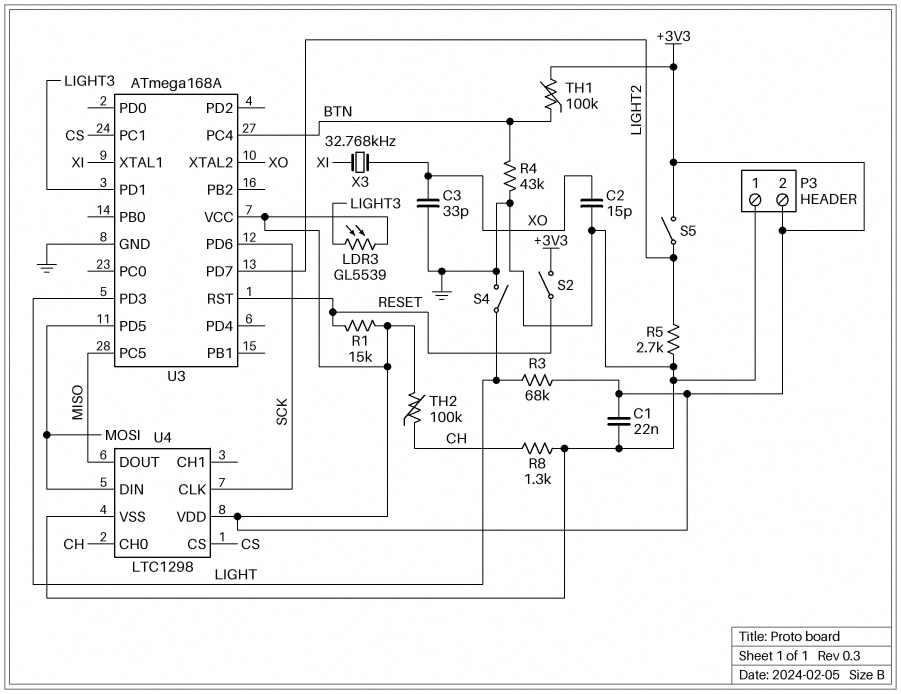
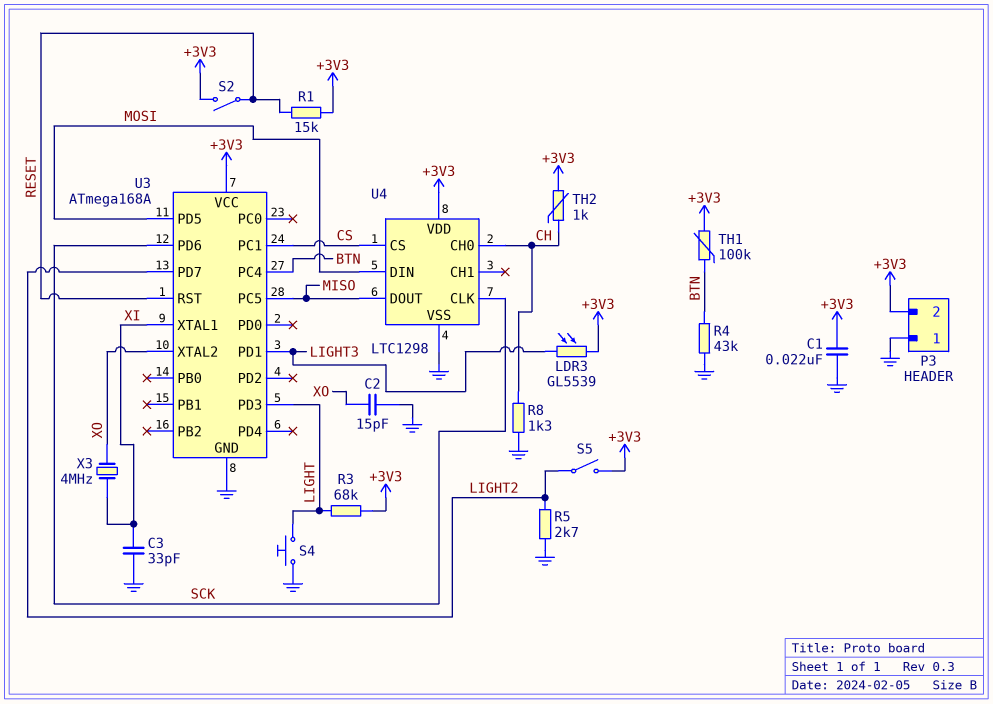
C3: 33pF (GND, XO) -> 33pF (GND, XI)
S4: switch (GND, LIGHT) -> button (GND, LIGHT)
TH2: 100k (+3V3, CH) -> 1k (+3V3, CH)
X3: 32.768kHz (XI, XO) -> 4MHz (XI, XO)

